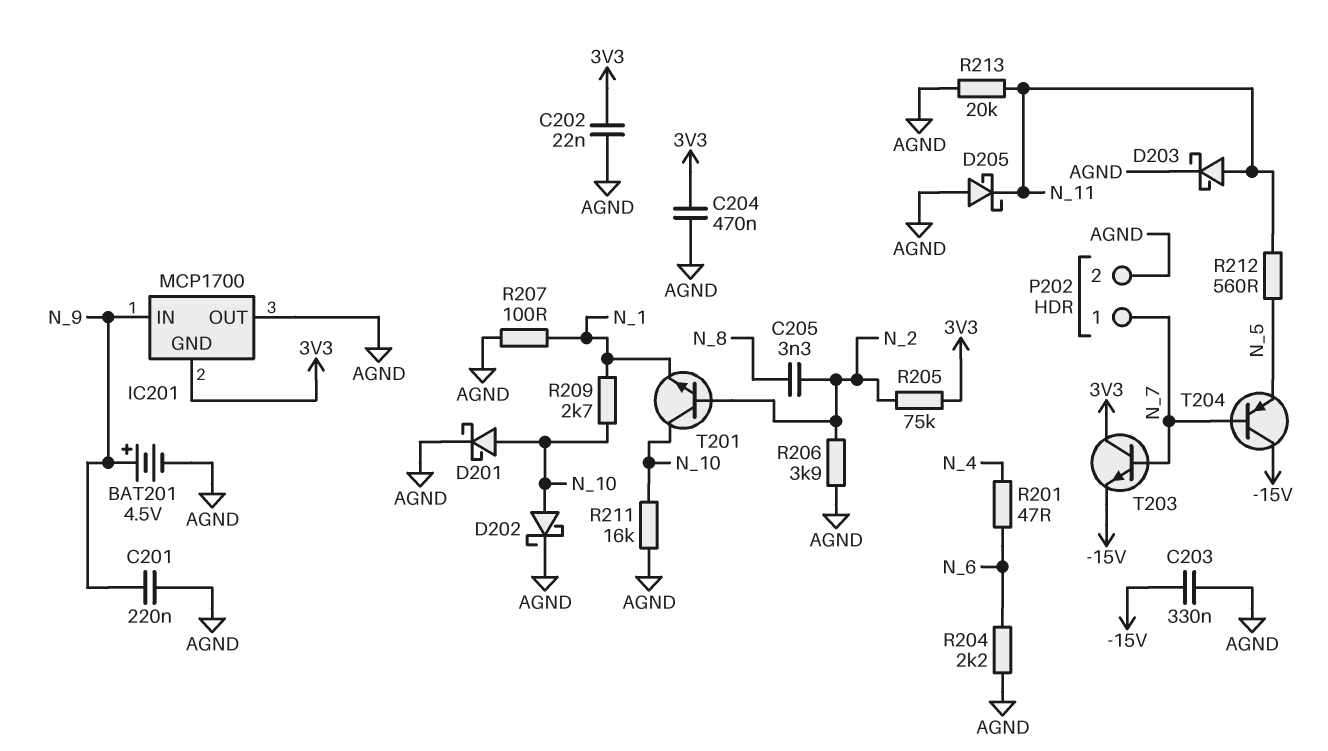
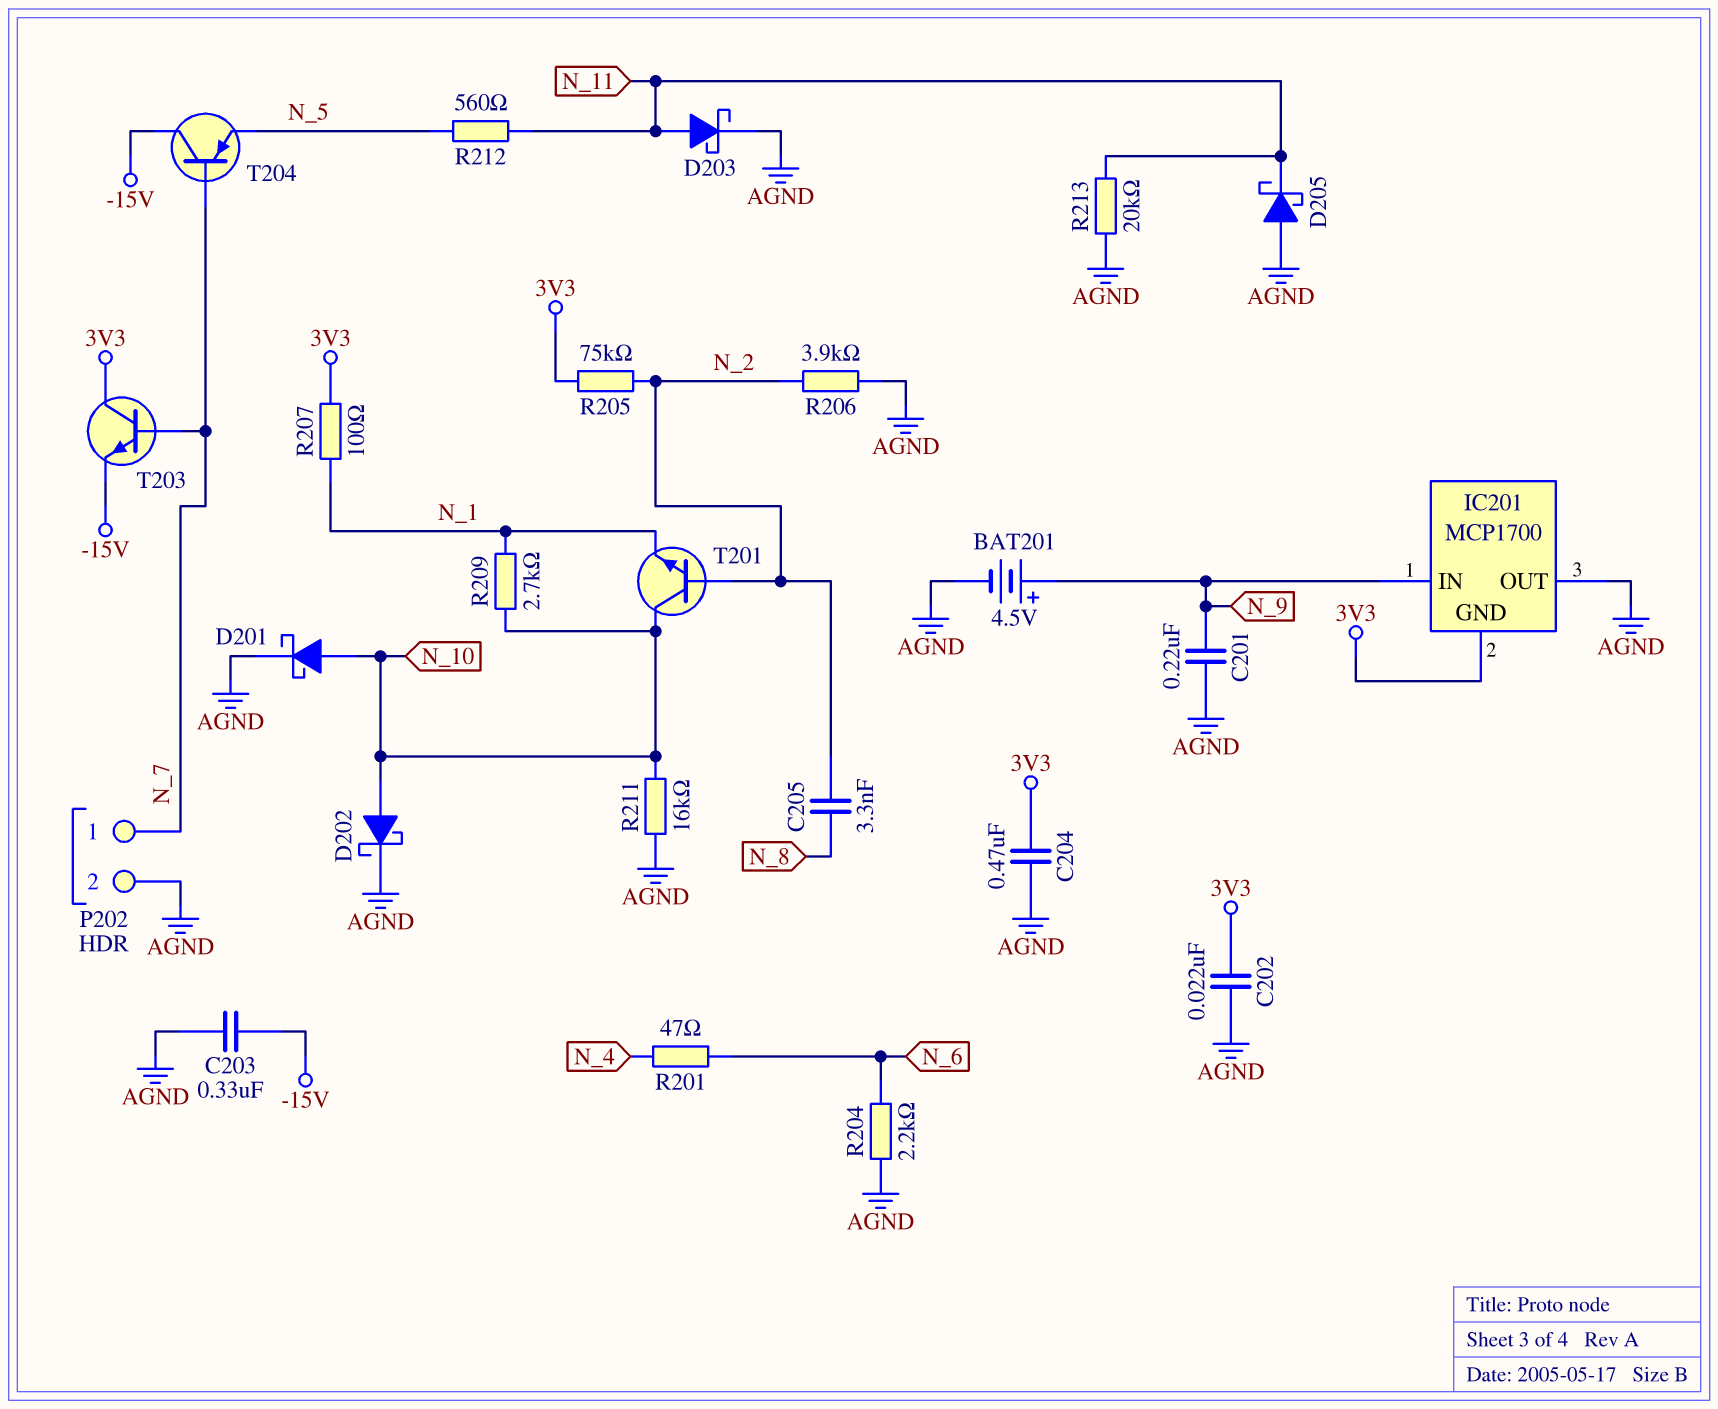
R207: 100 (AGND, N_1) -> 100 (3V3, N_1)

